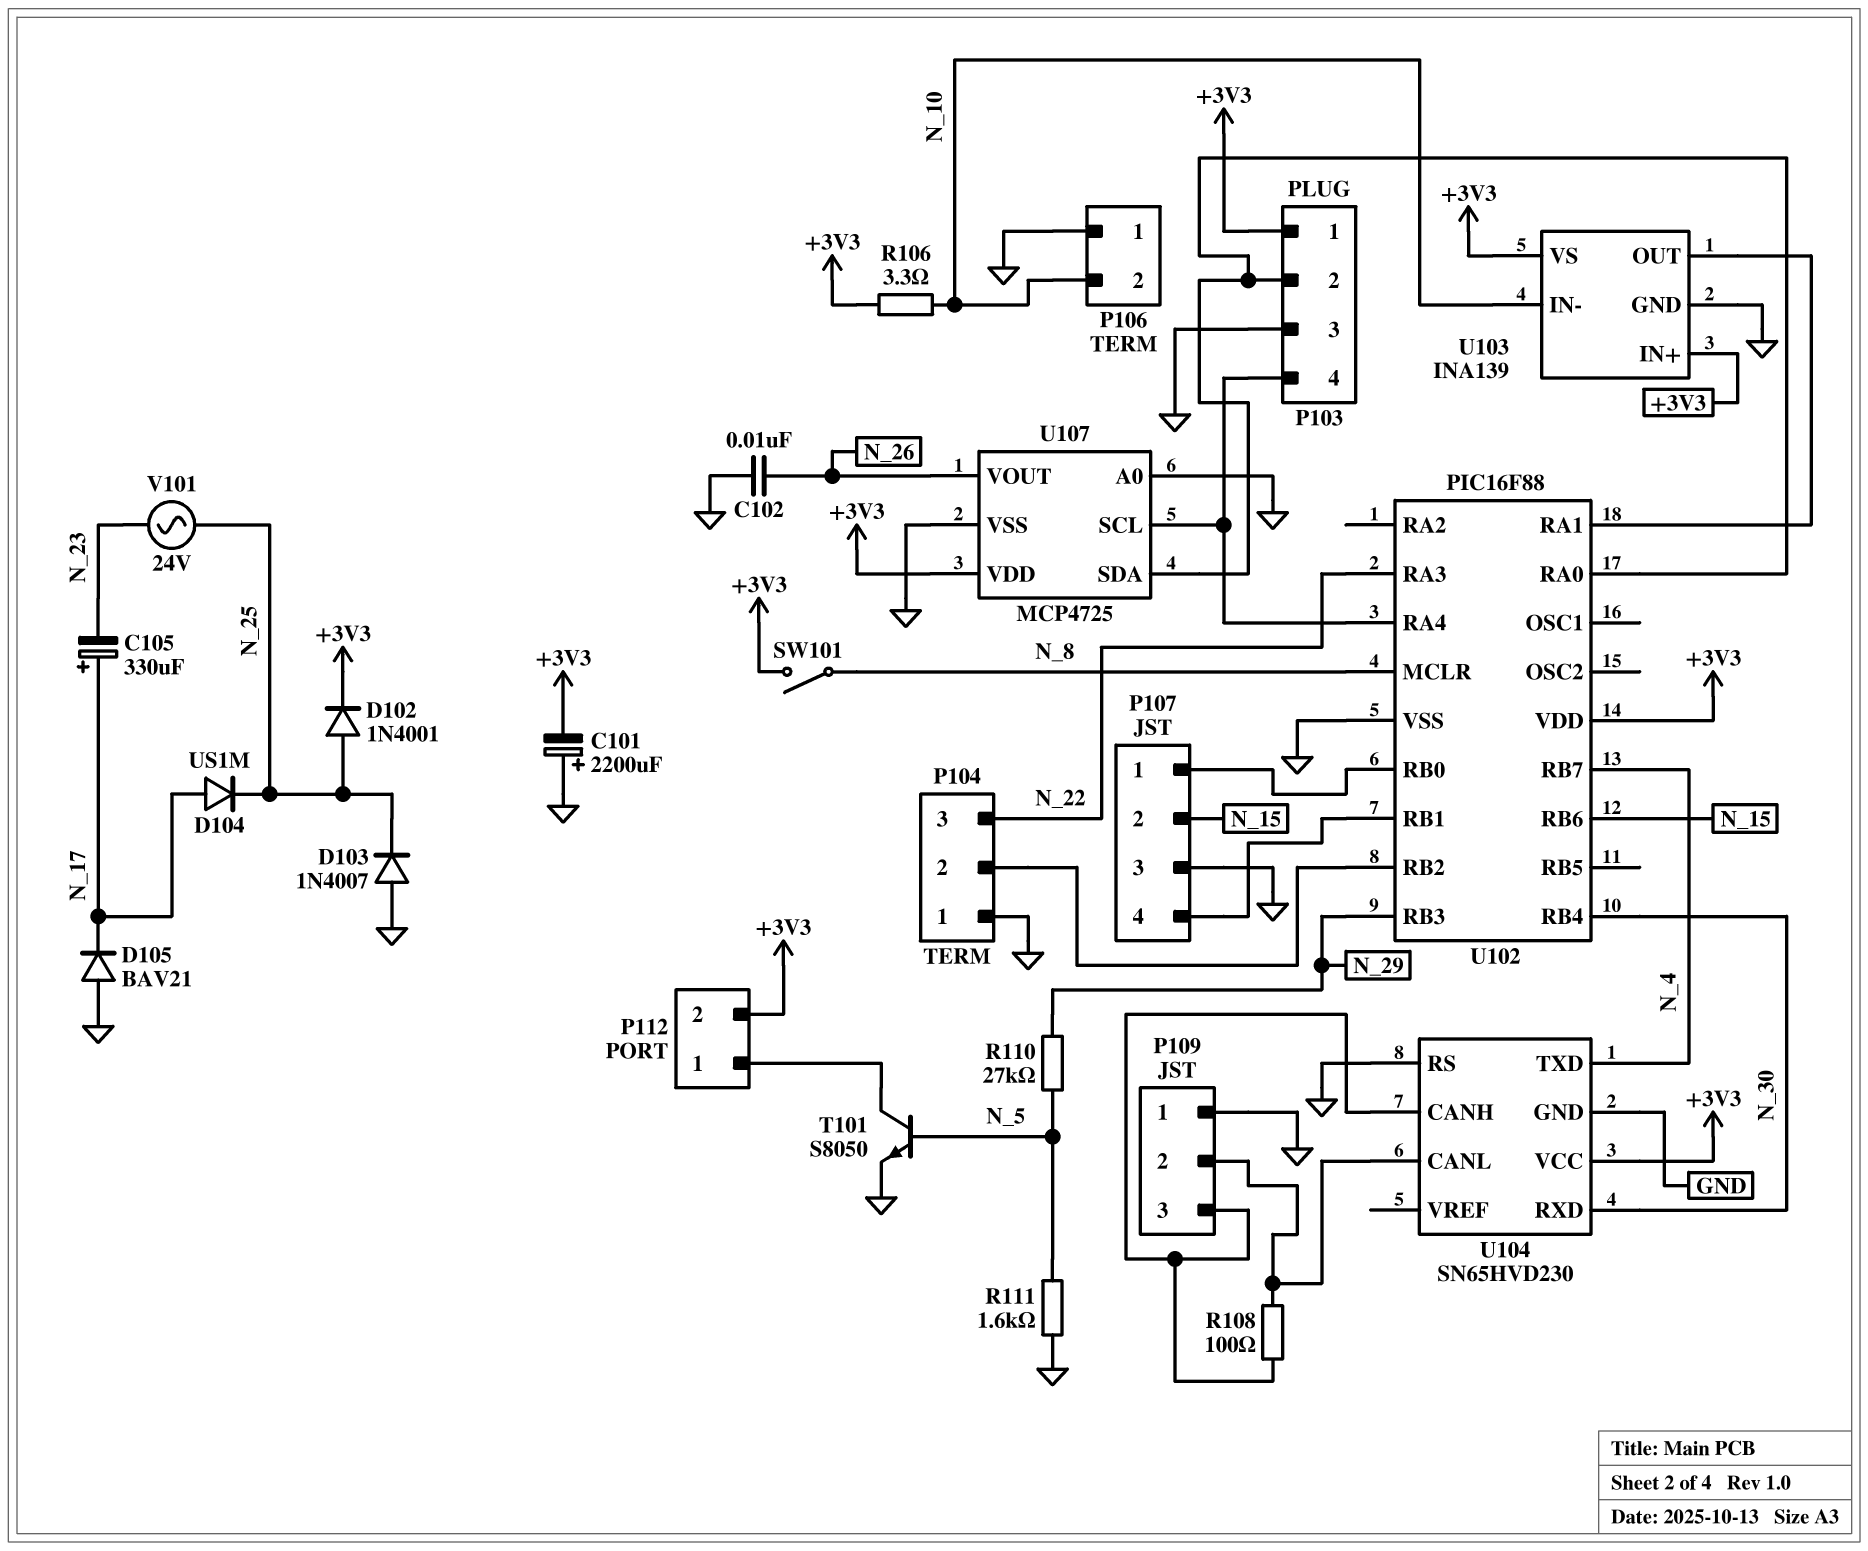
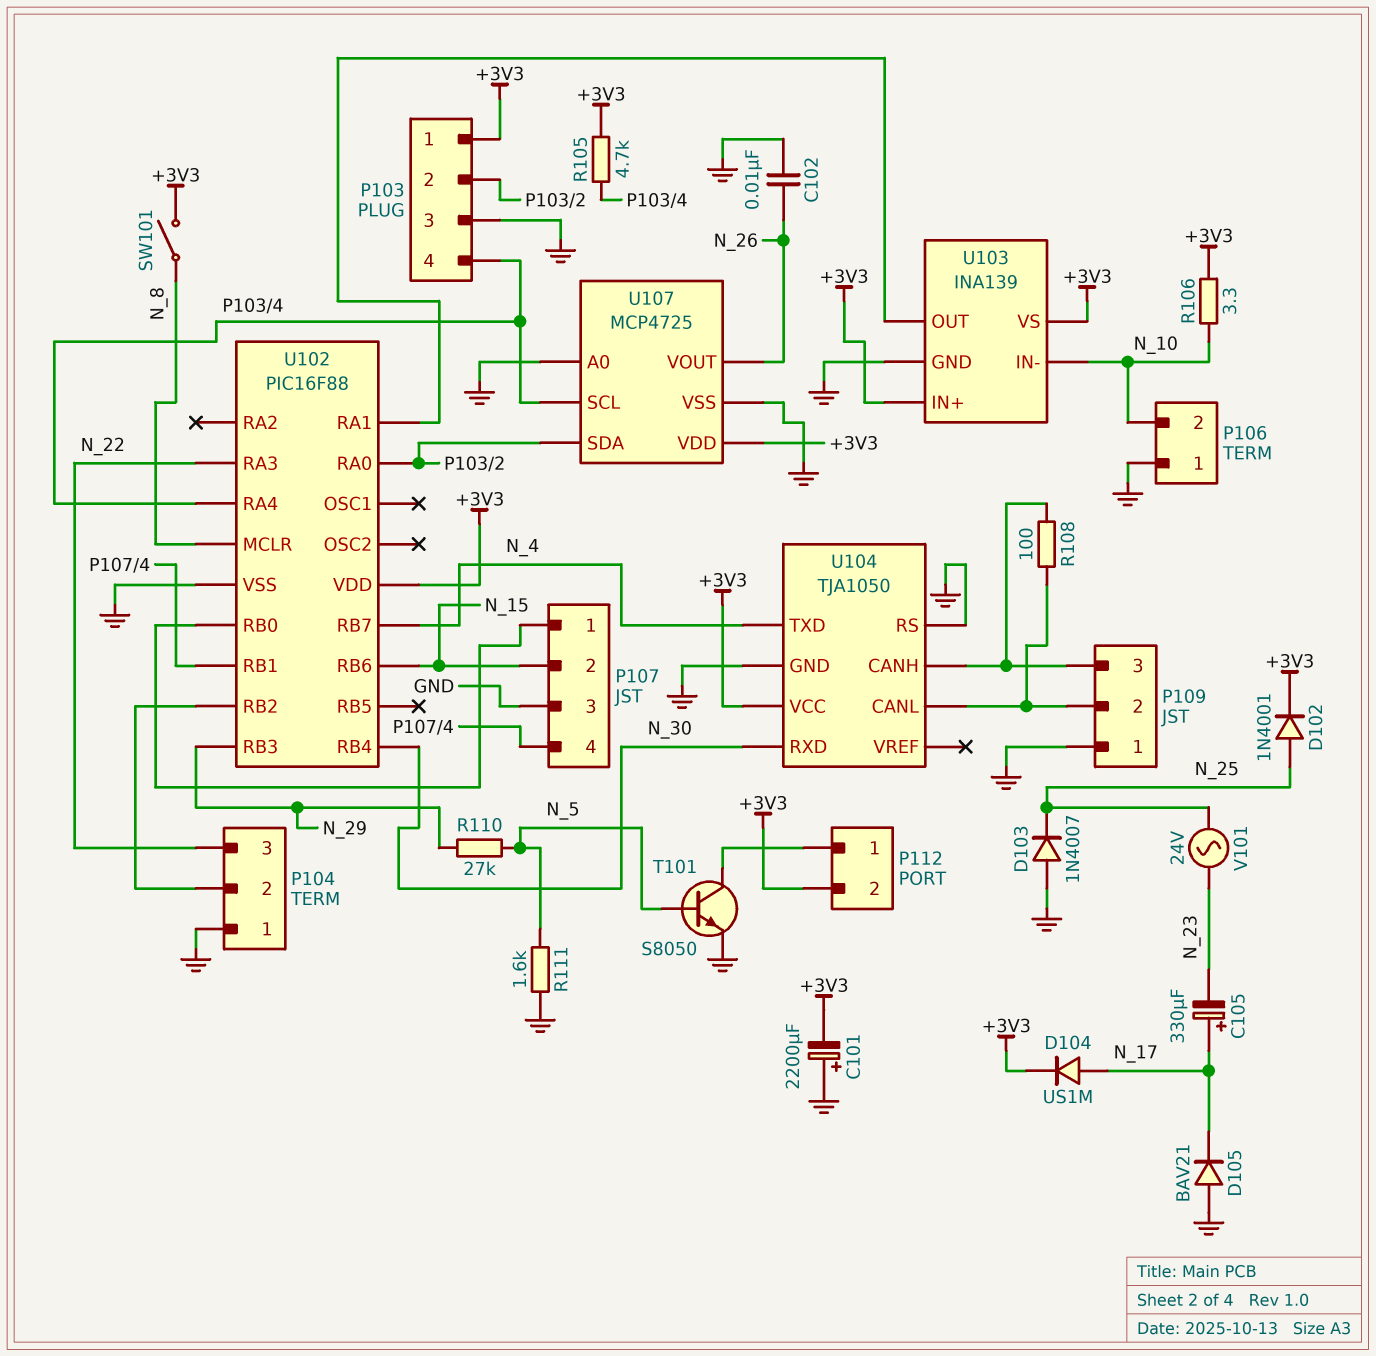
D104: diode US1M (A N_17, K N_25) -> diode US1M (A N_17, K +3V3)
R105: none -> 4.7k (+3V3, P103/4)
U104: SN65HVD230 -> TJA1050

